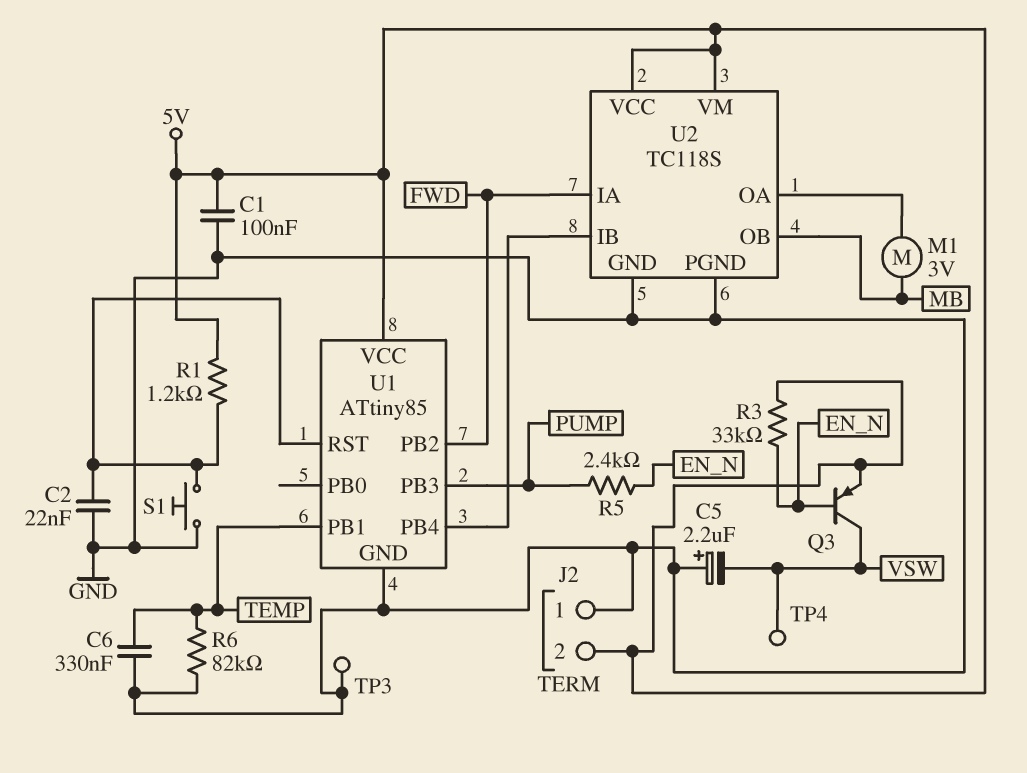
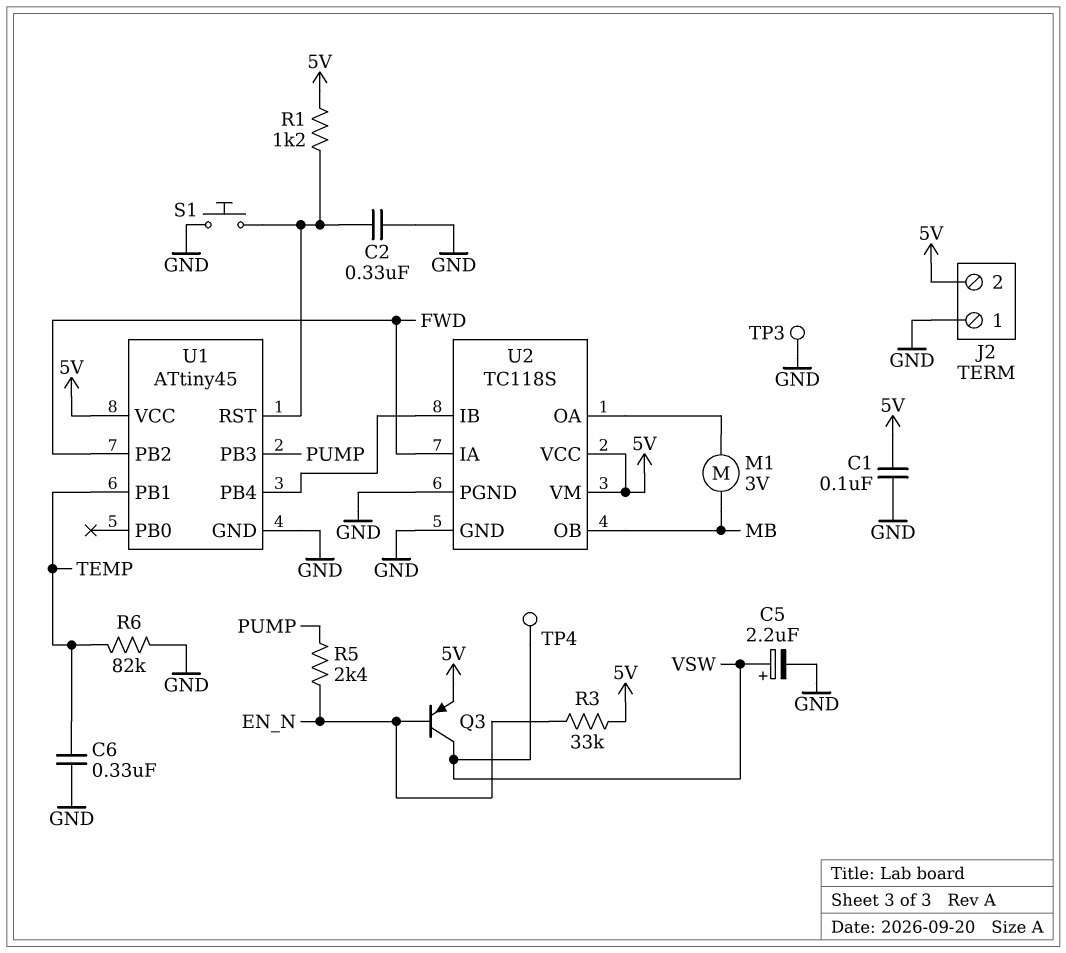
C2: 22nF (GND, U1/RST) -> 330nF (GND, U1/RST)
C5: 2.2uF (plus GND, minus VSW) -> 2.2uF (plus VSW, minus GND)
U1: ATtiny85 -> ATtiny45

